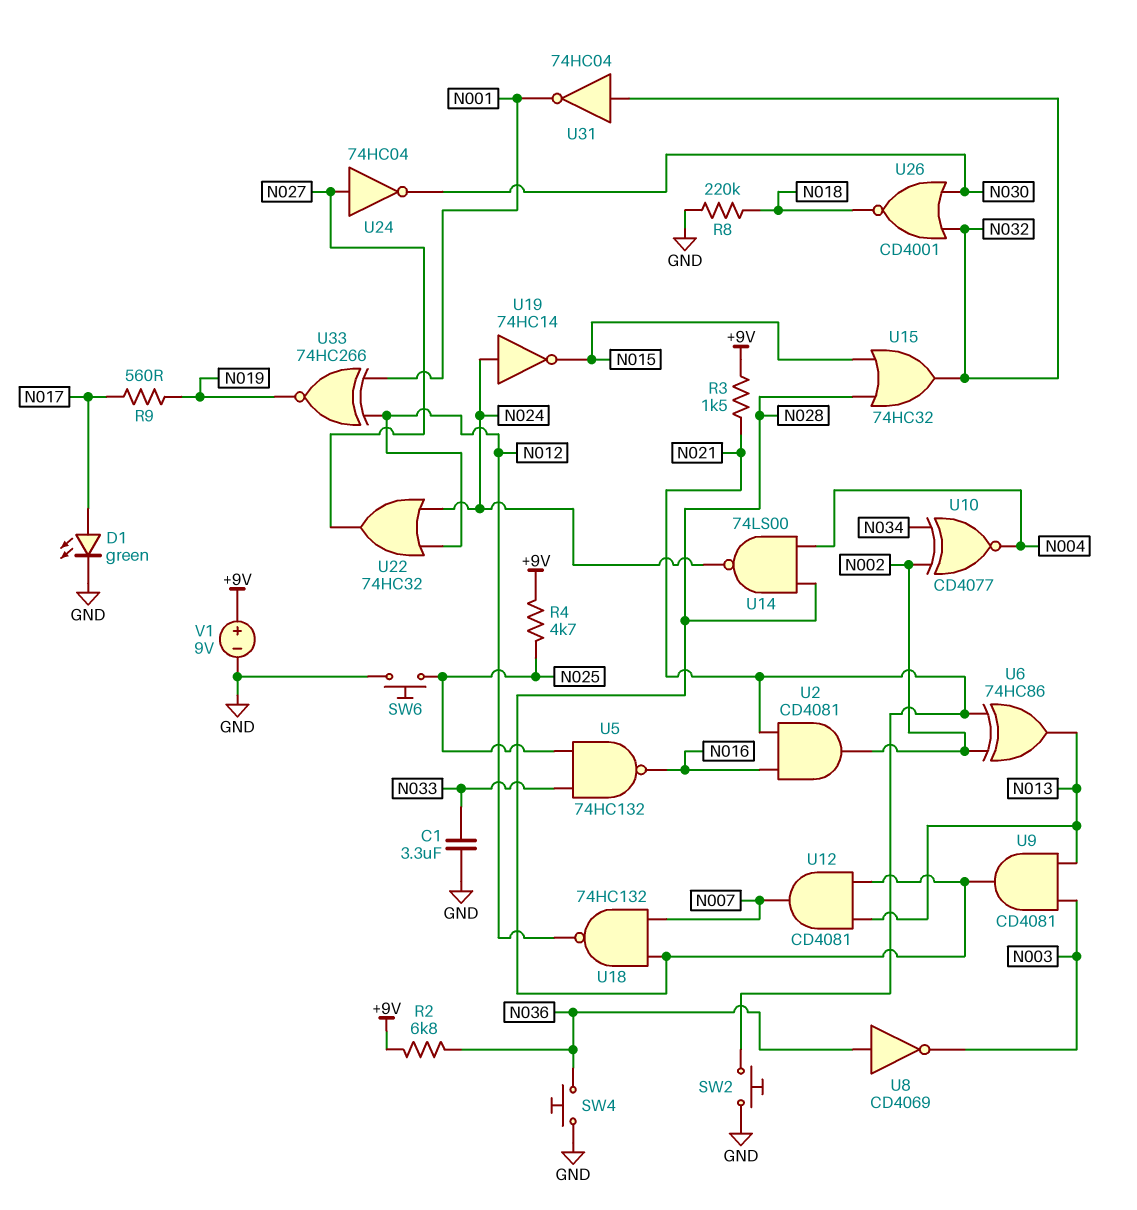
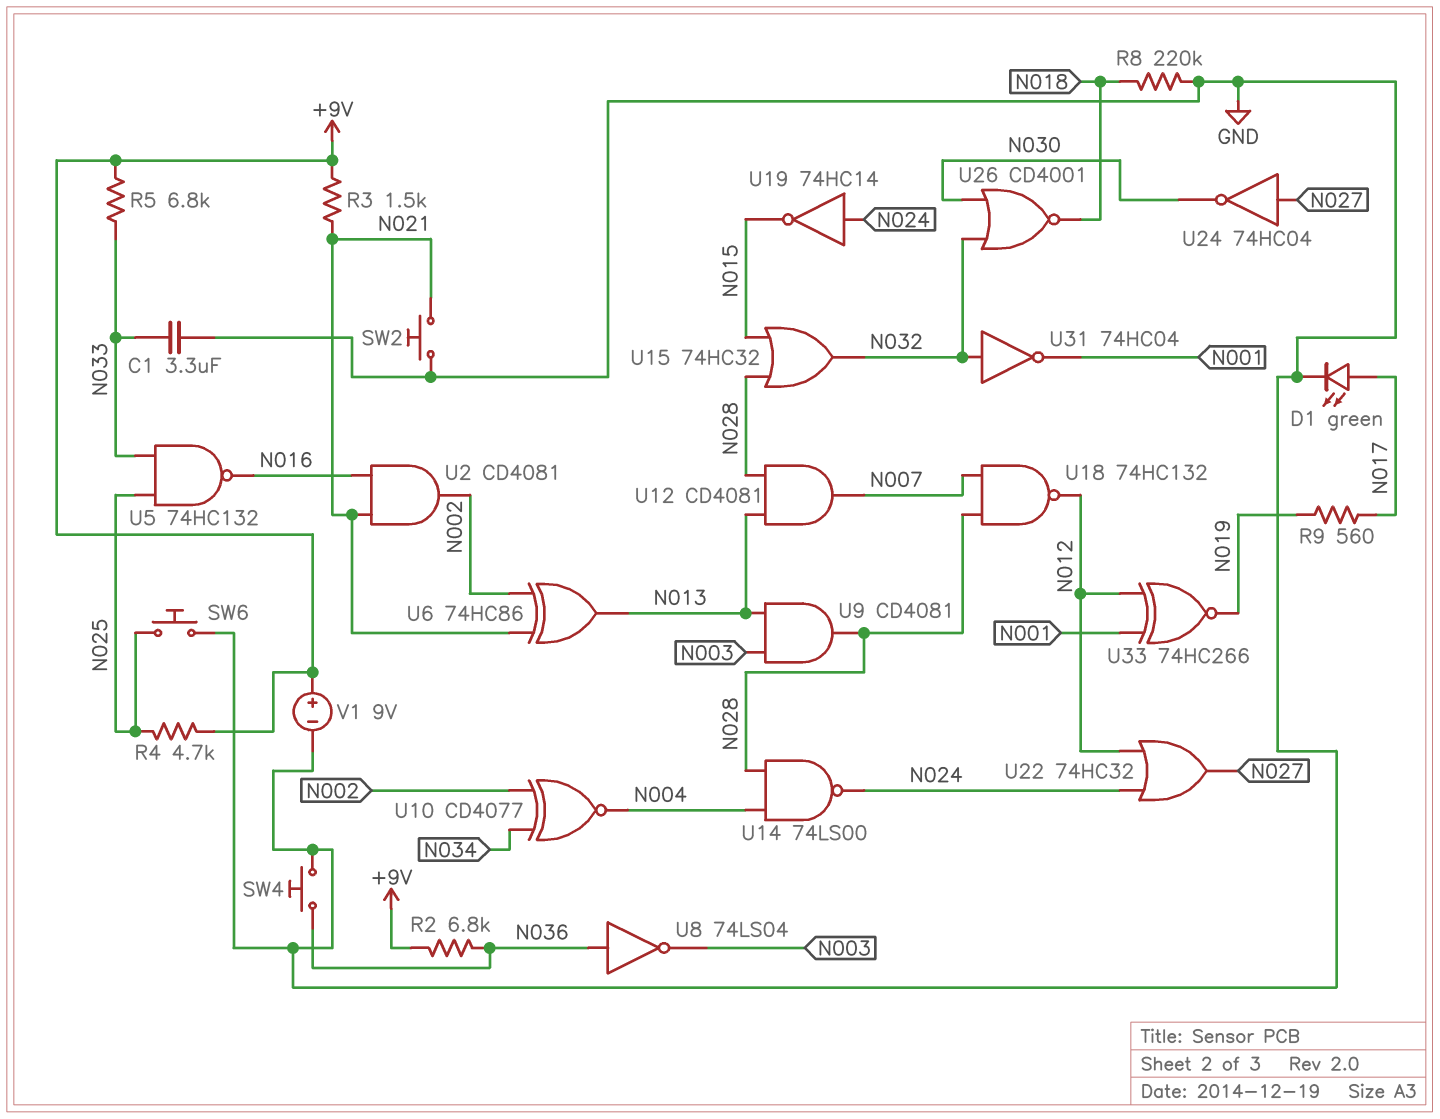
R5: none -> 6.8k (+9V, N033)
U8: NOT CD4069 (in N036, out N003) -> NOT 74LS04 (in N036, out N003)

